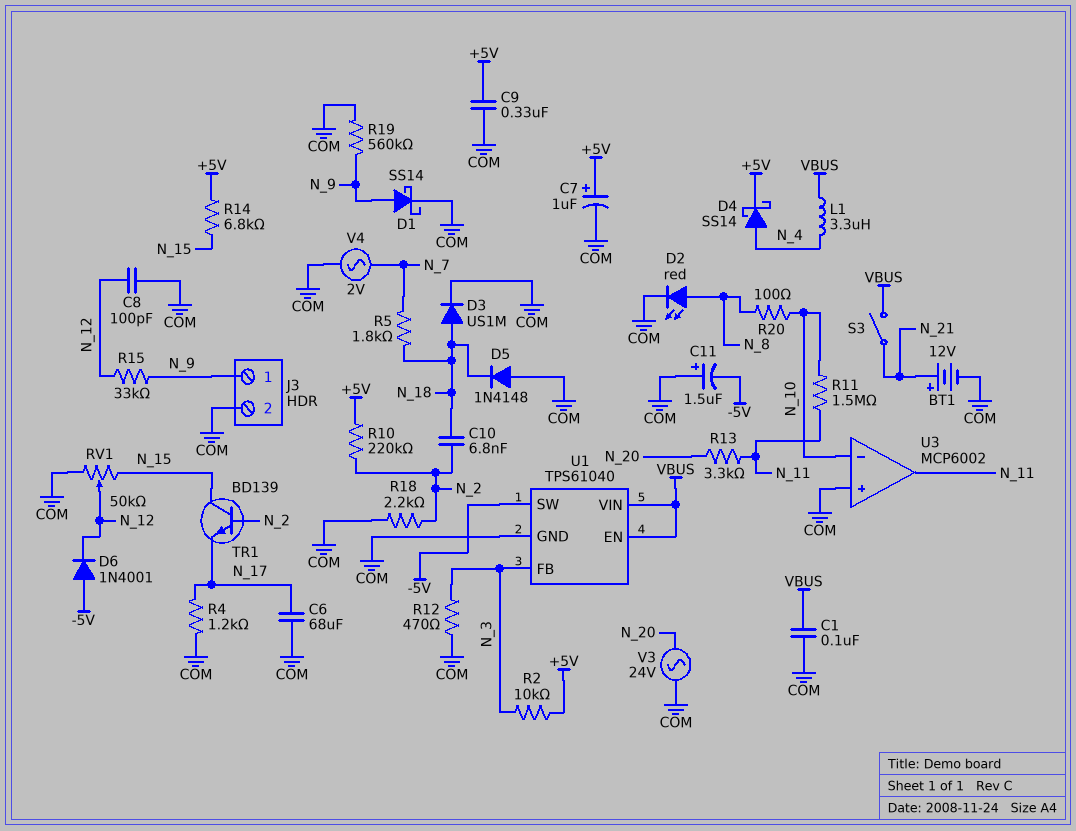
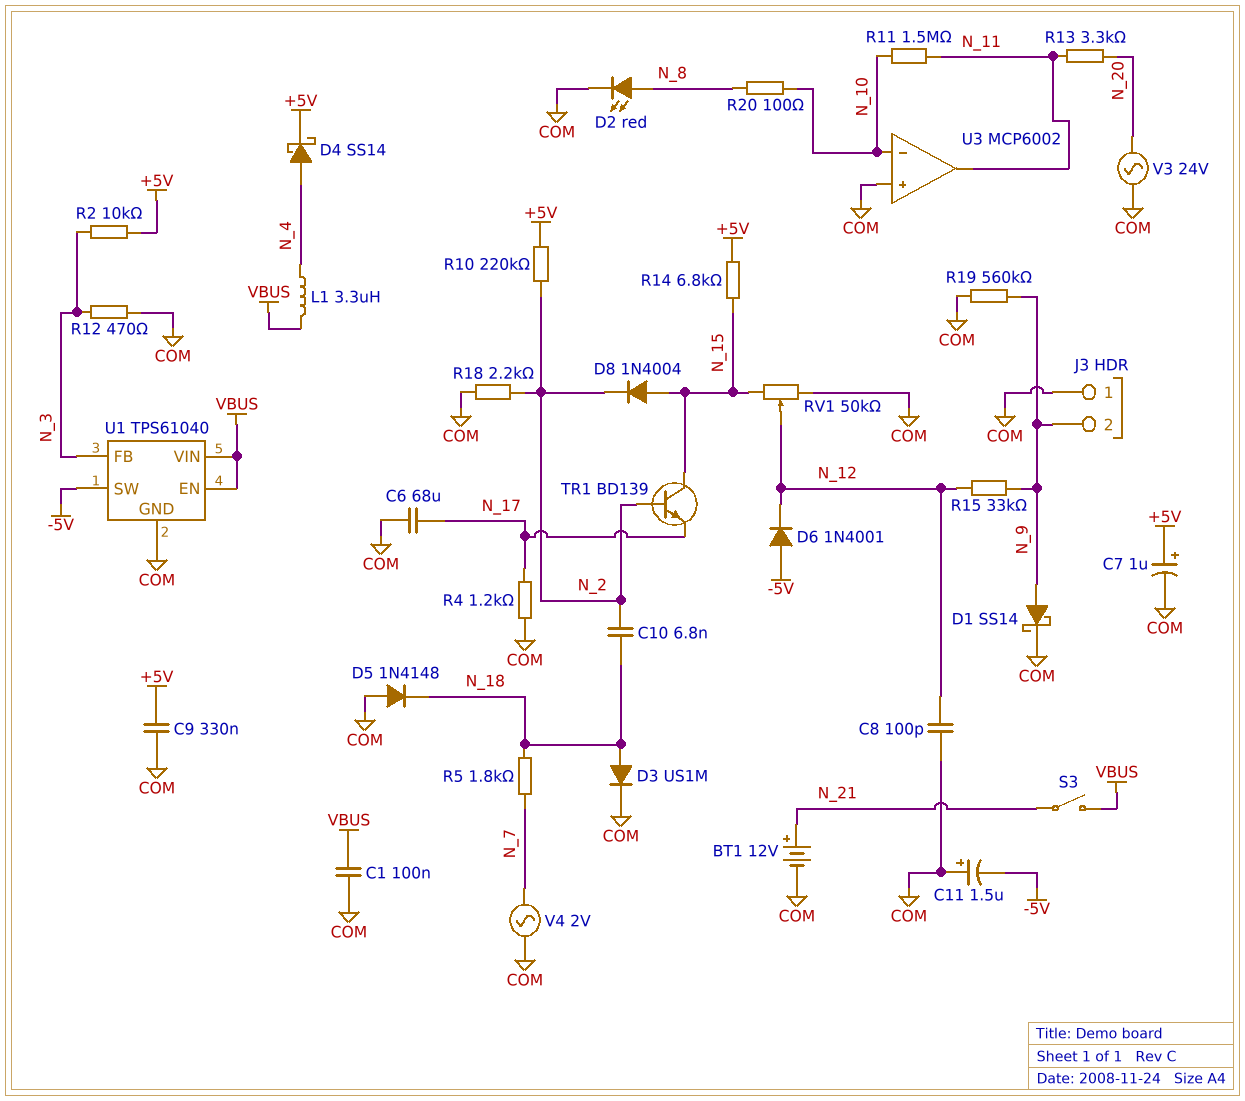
D8: none -> diode 1N4004 (A N_15, K N_2)
J3 pin 1: N_9 -> COM
J3 pin 2: COM -> N_9

